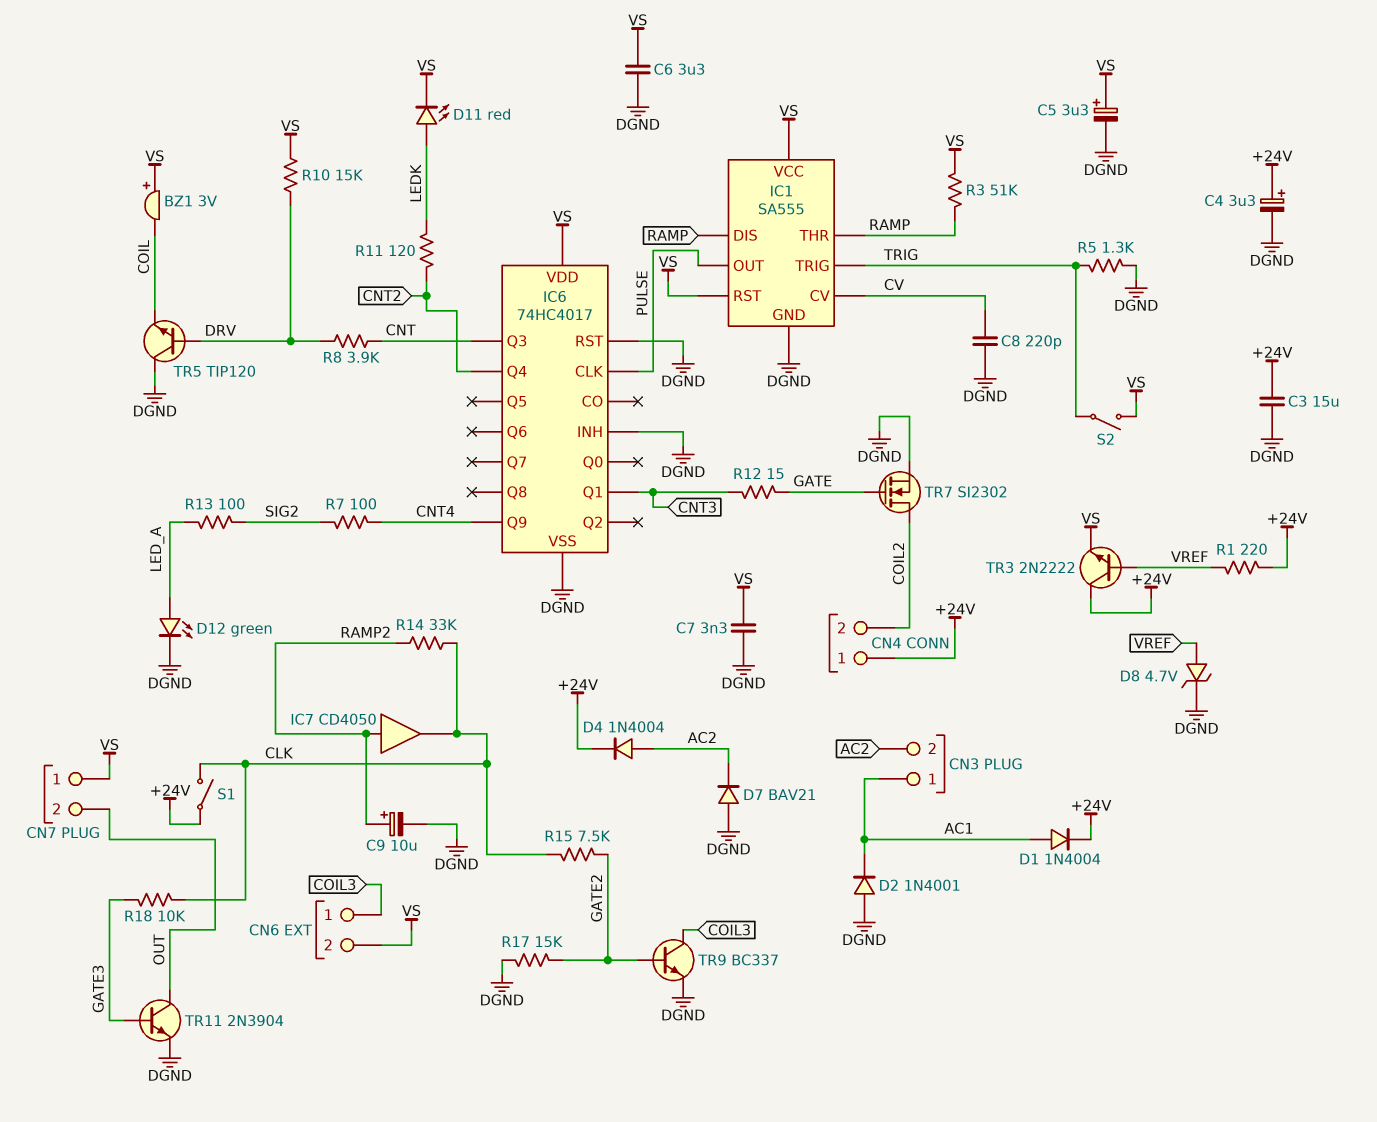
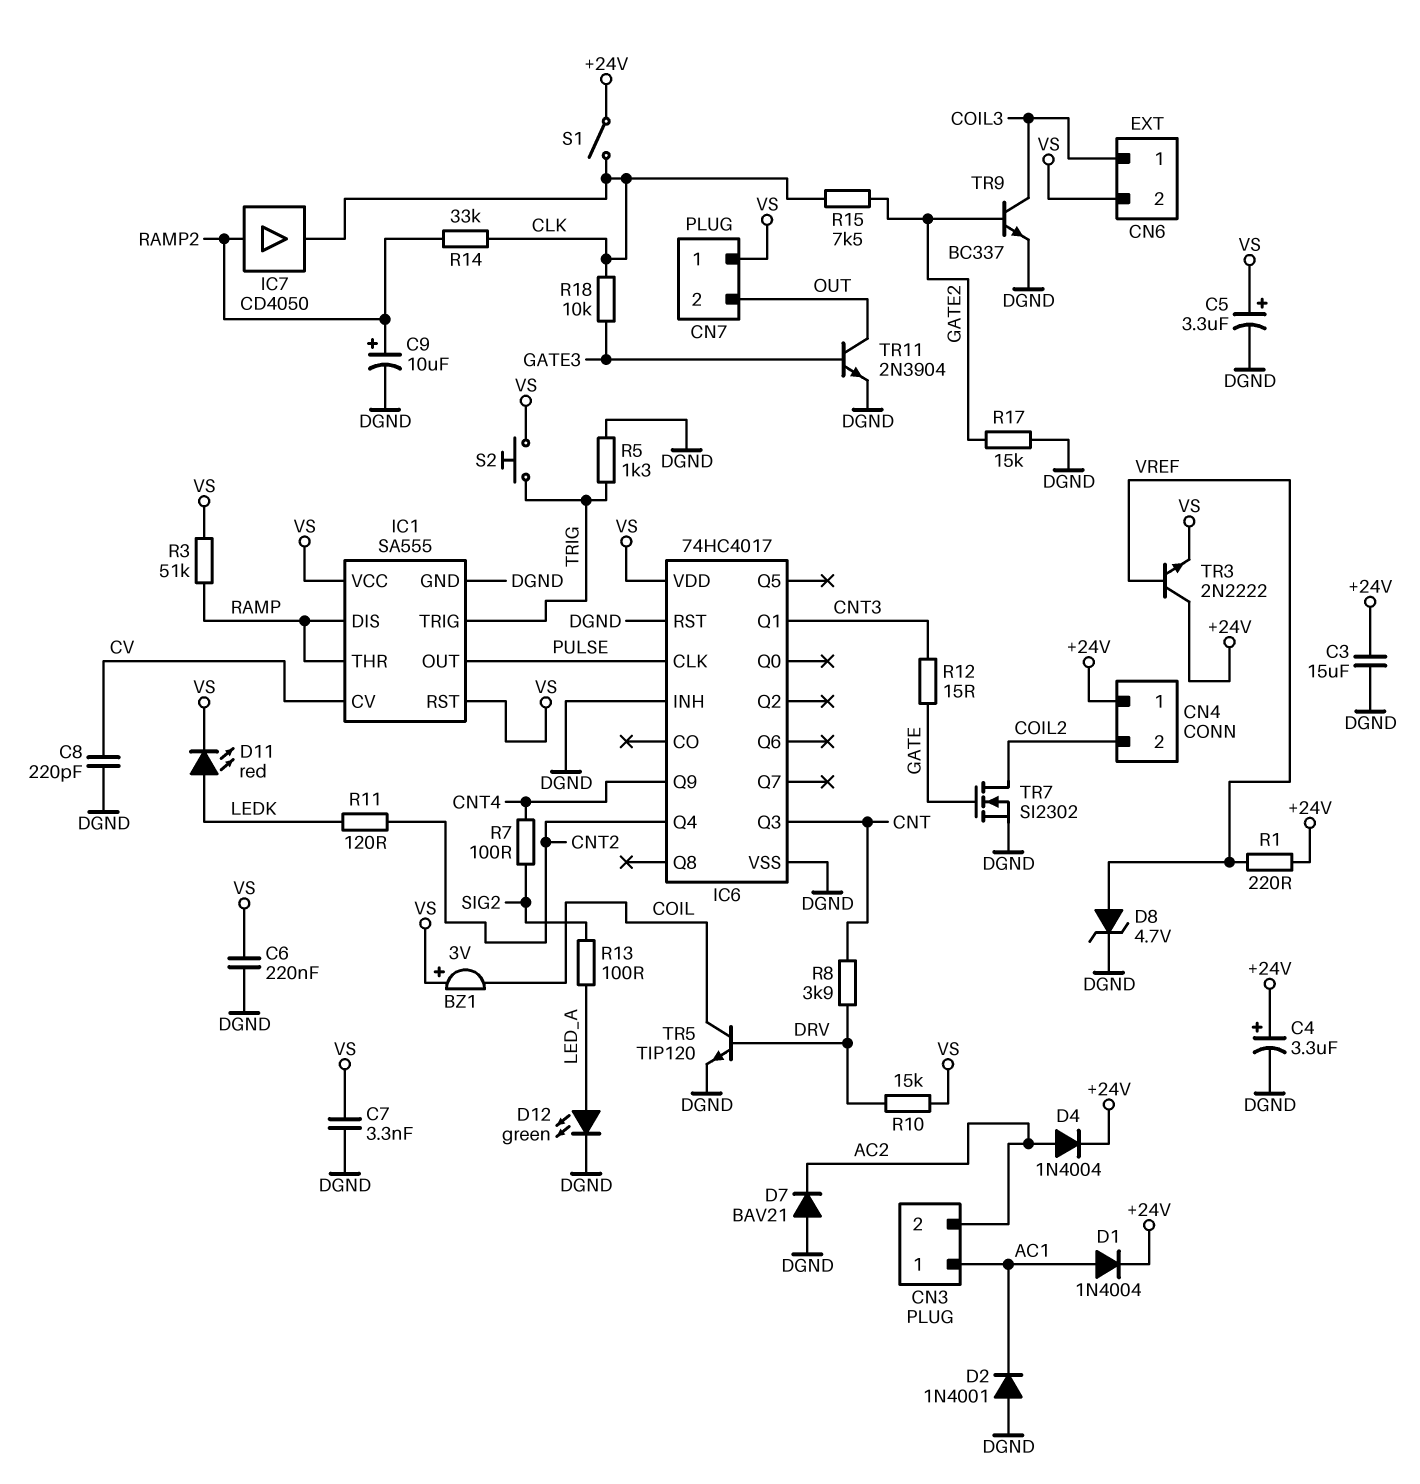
C6: 3.3uF (DGND, VS) -> 220nF (DGND, VS)
S2: switch (TRIG, VS) -> button (TRIG, VS)
TR5: NPN TIP120 (B DRV, C DGND, E COIL) -> NPN TIP120 (B DRV, C COIL, E DGND)

